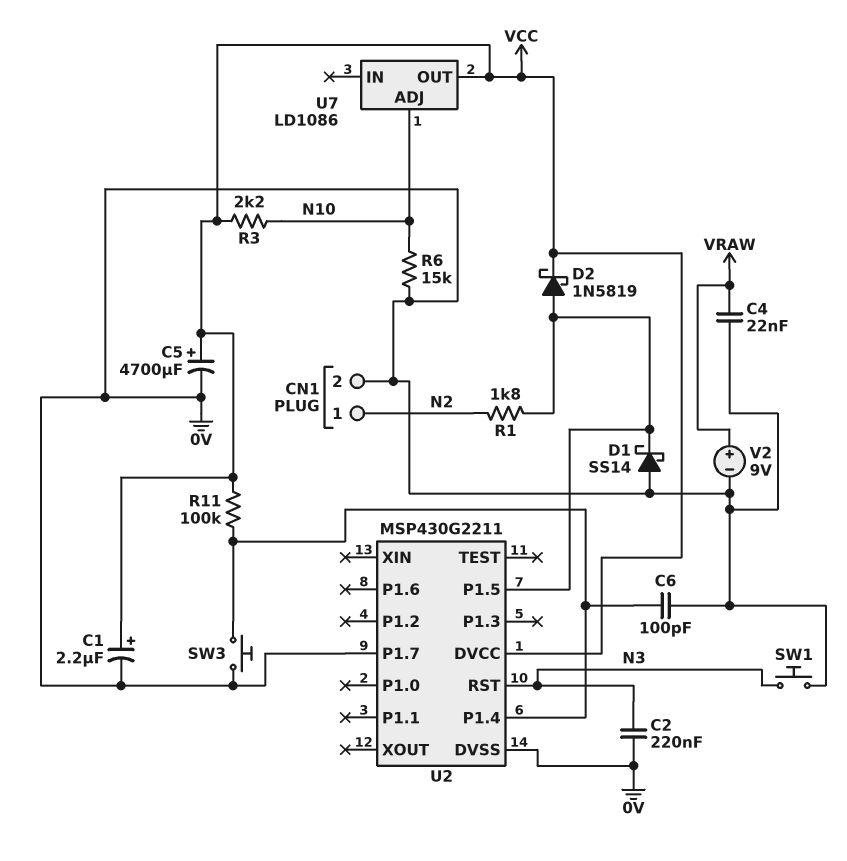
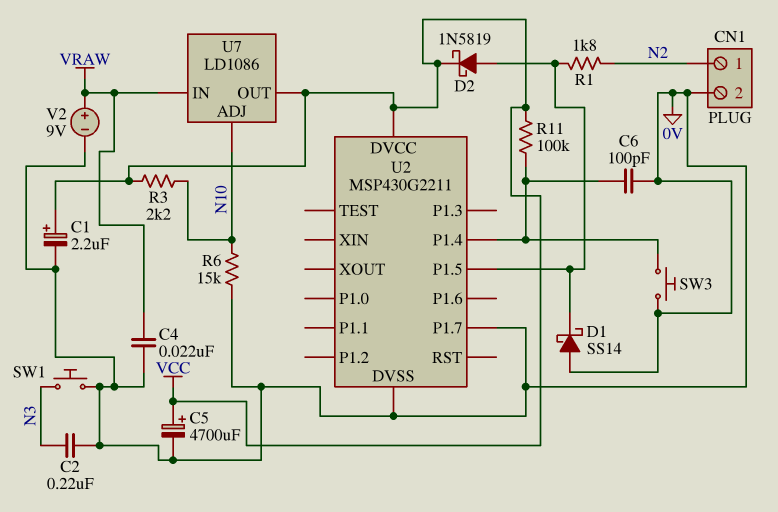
U2 pin RST: N3 -> none
U7 pin IN: none -> VRAW

